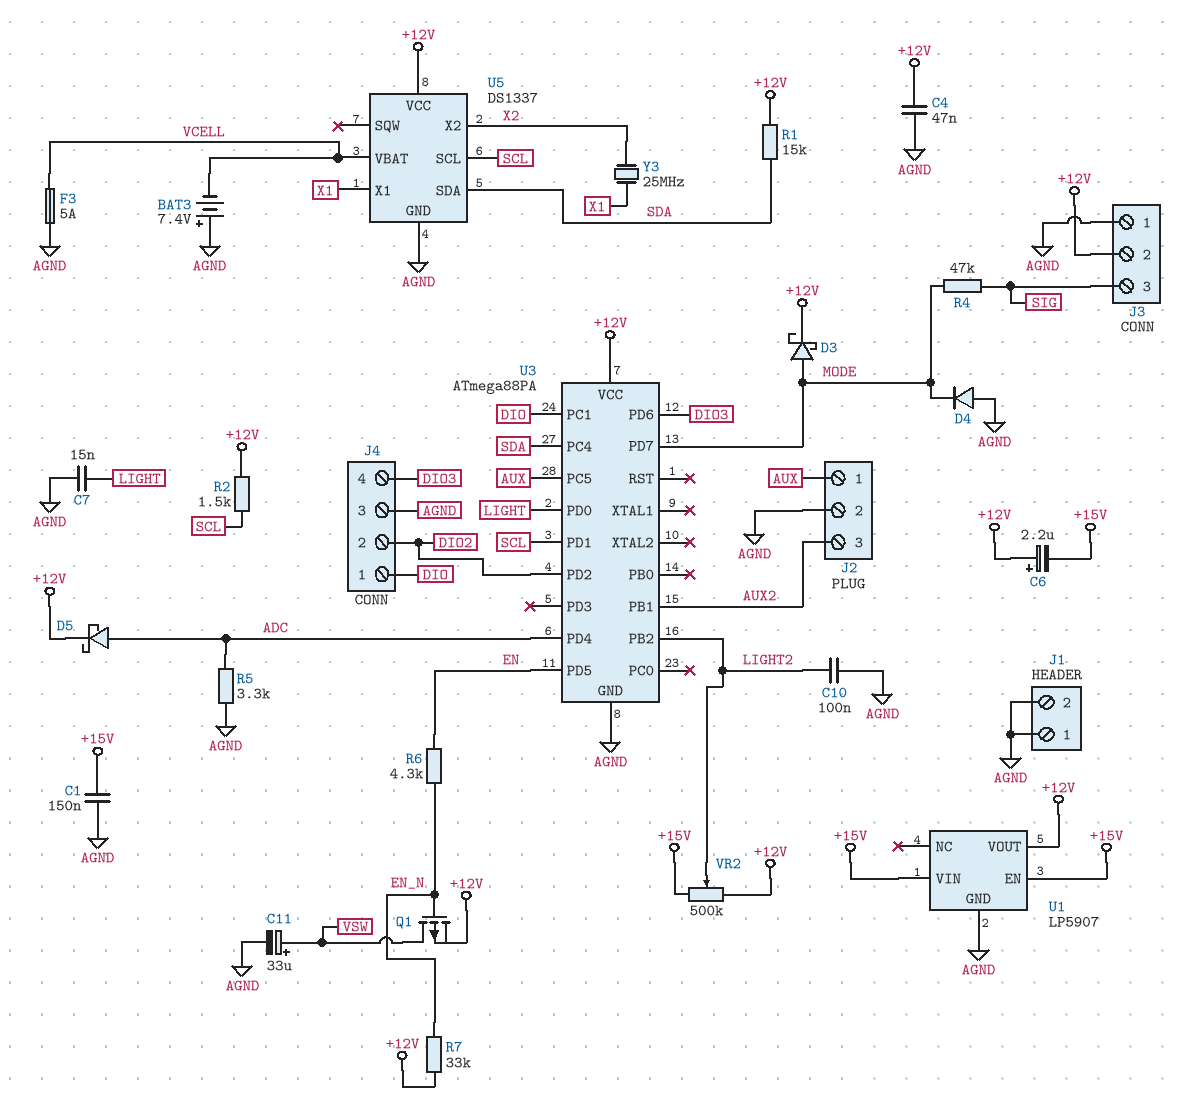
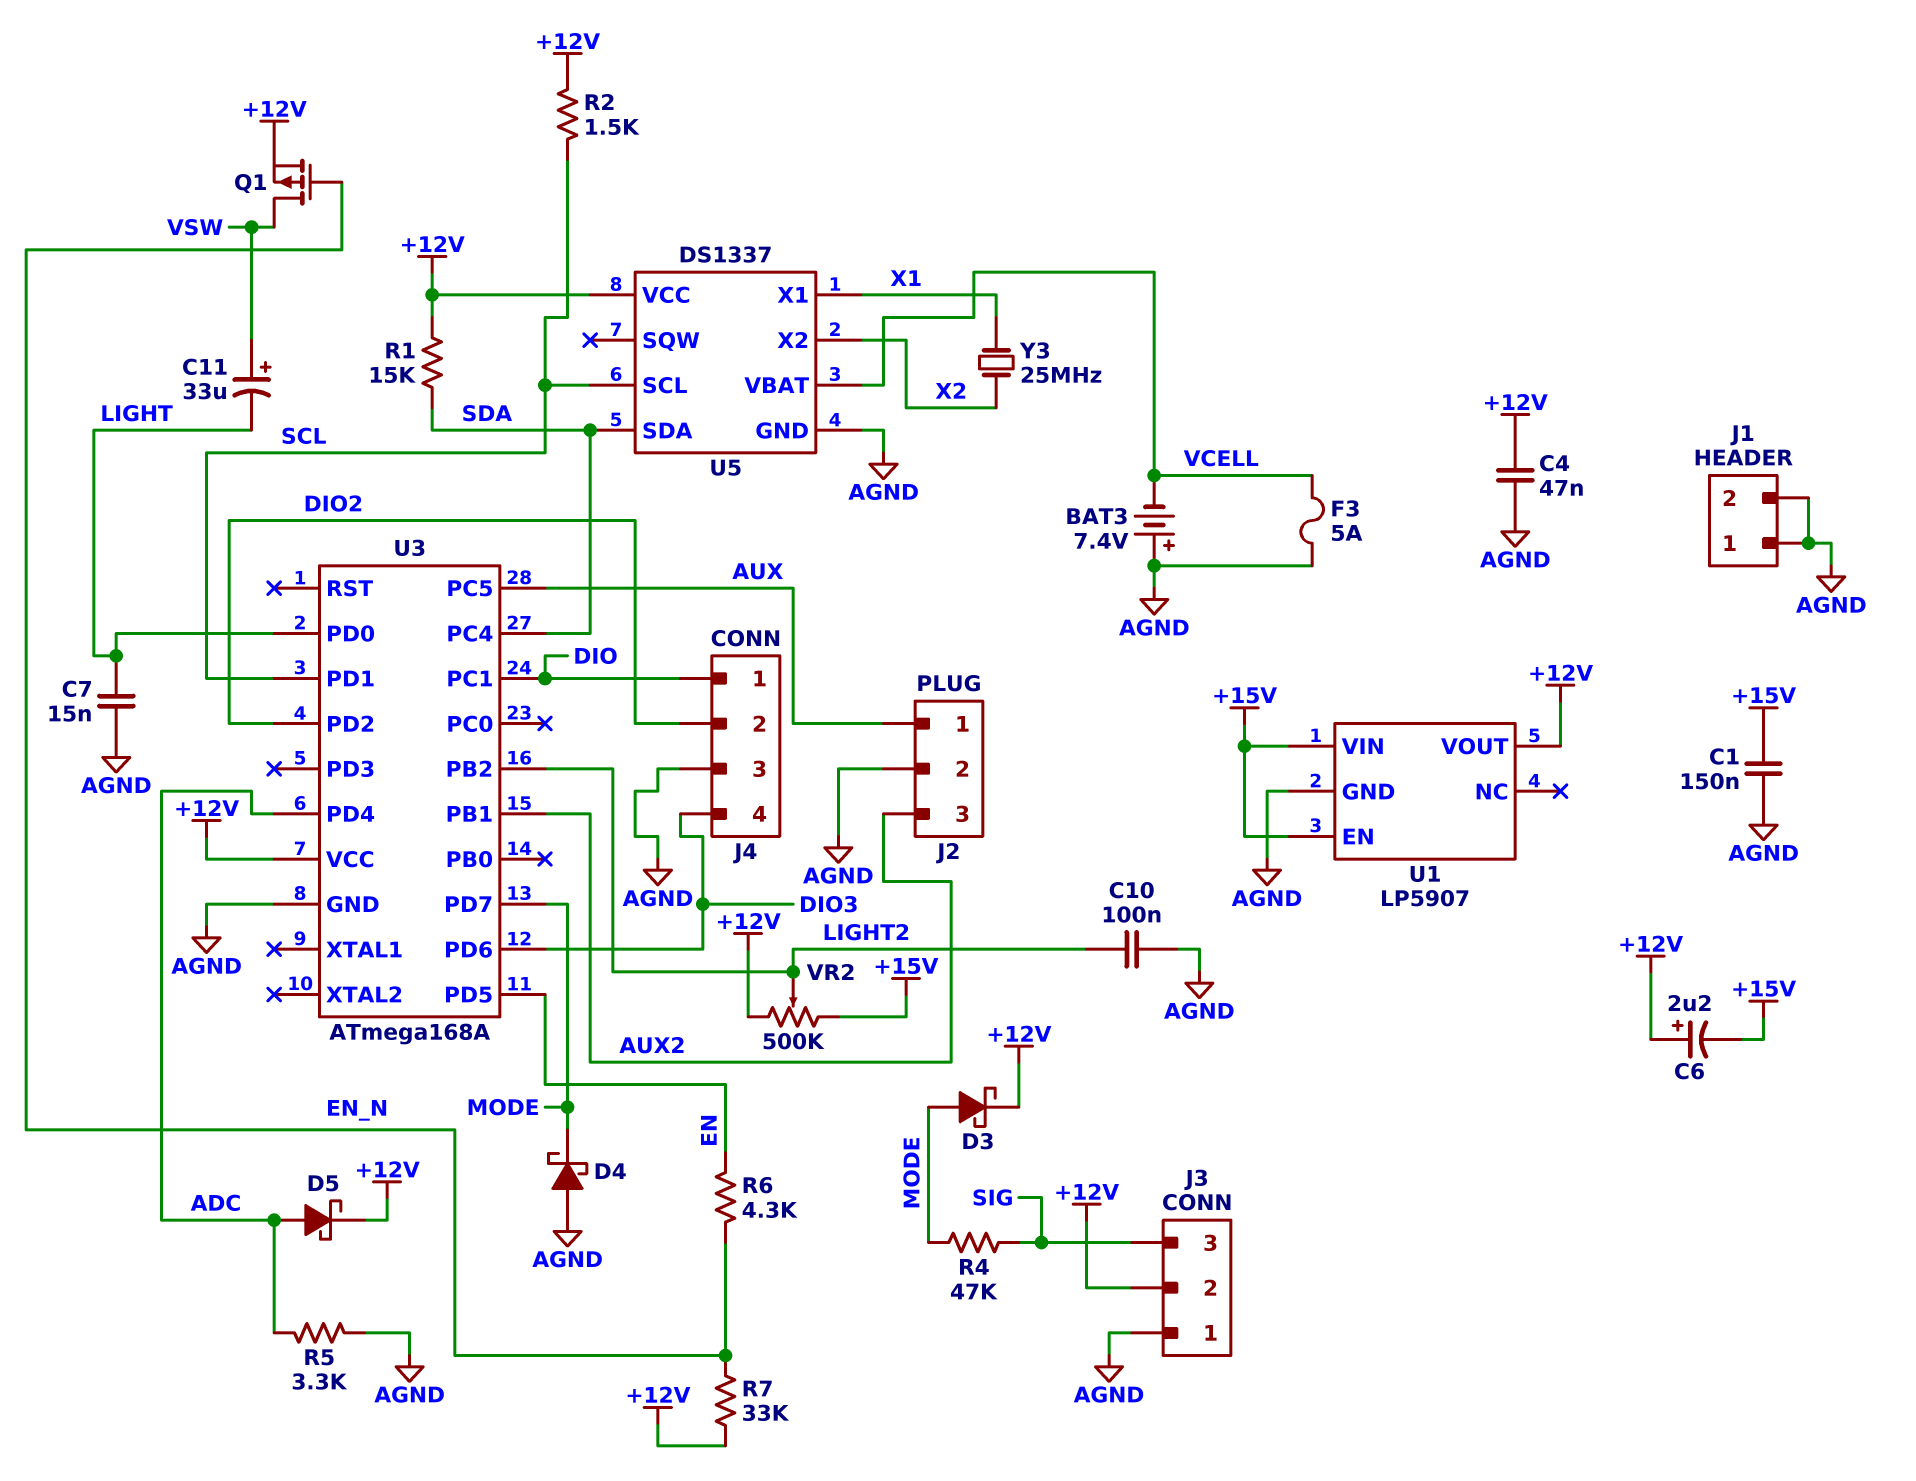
C11: 33uF (plus VSW, minus AGND) -> 33uF (plus VSW, minus LIGHT)
D4: diode (A AGND, K MODE) -> schottky (A AGND, K MODE)
U3: ATmega88PA -> ATmega168A

